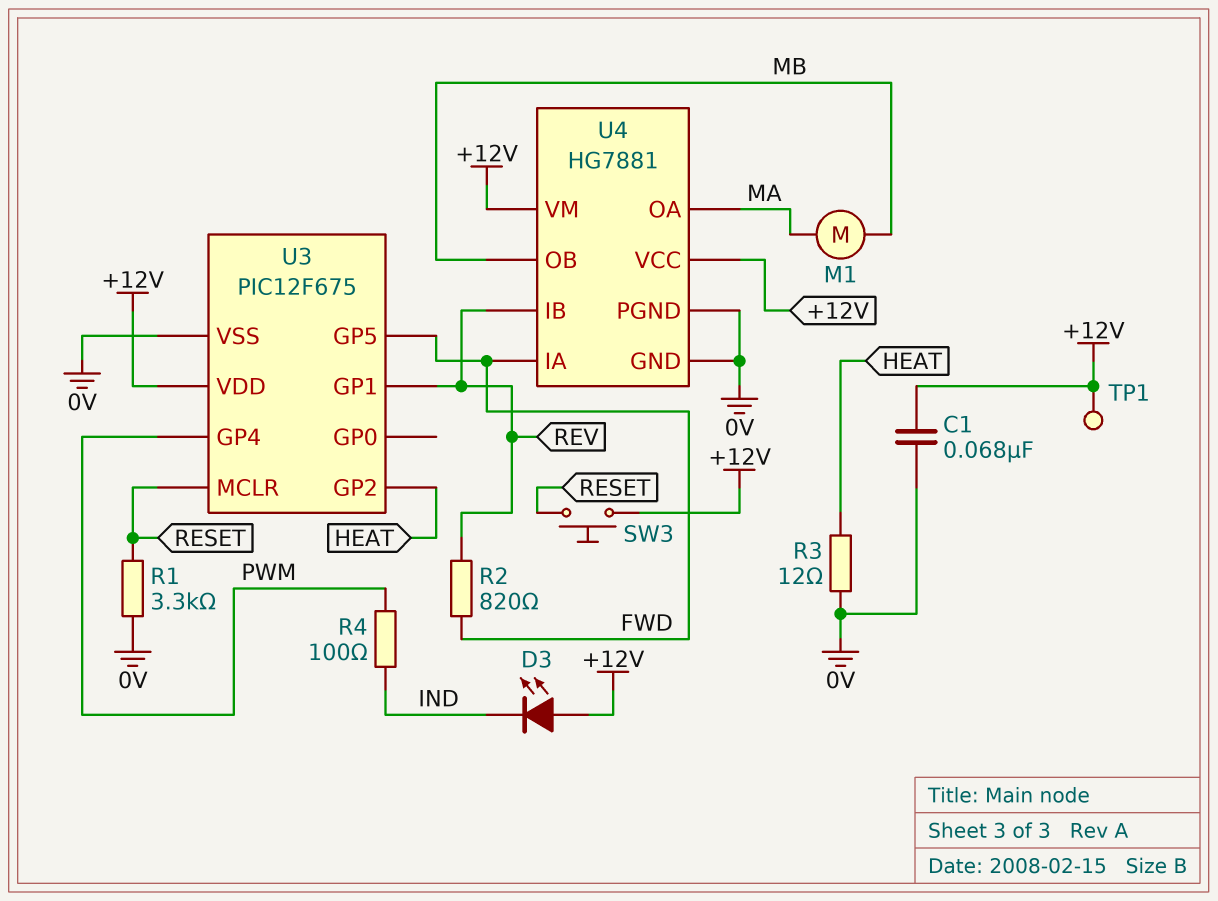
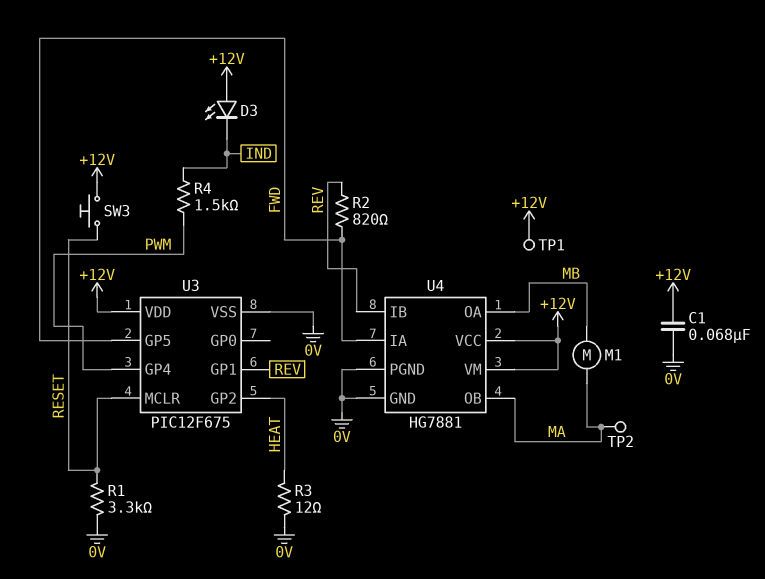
R4: 100 (IND, PWM) -> 1.5k (IND, PWM)
TP2: none -> test point (MA)
U4 pin OA: MA -> MB
U4 pin OB: MB -> MA

